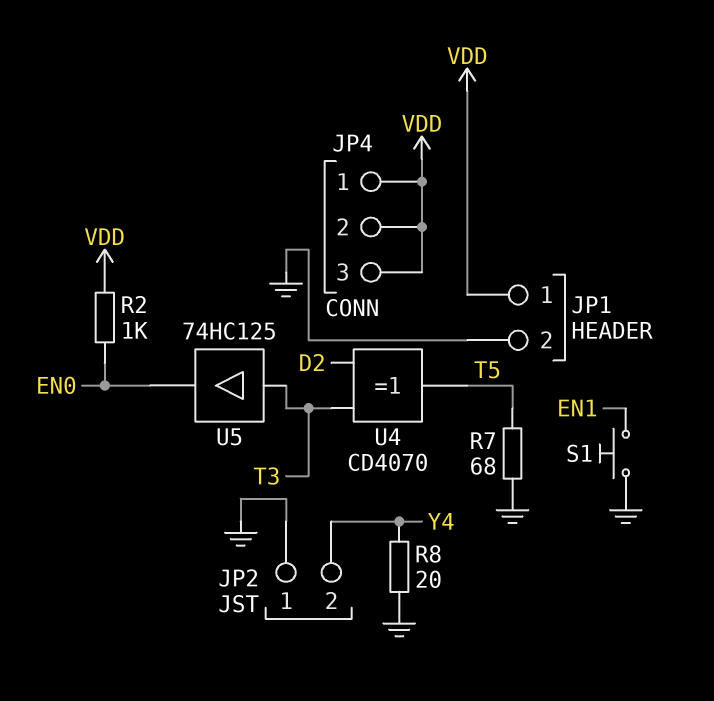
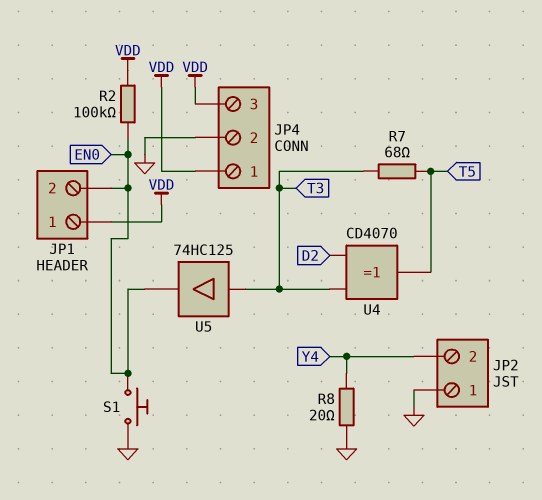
JP1 pin 2: GND -> EN0
JP4 pin 2: VDD -> GND
R2: 1k (EN0, VDD) -> 100k (EN0, VDD)
R7: 68 (GND, T5) -> 68 (T3, T5)
S1: button (EN1, GND) -> button (EN0, GND)

